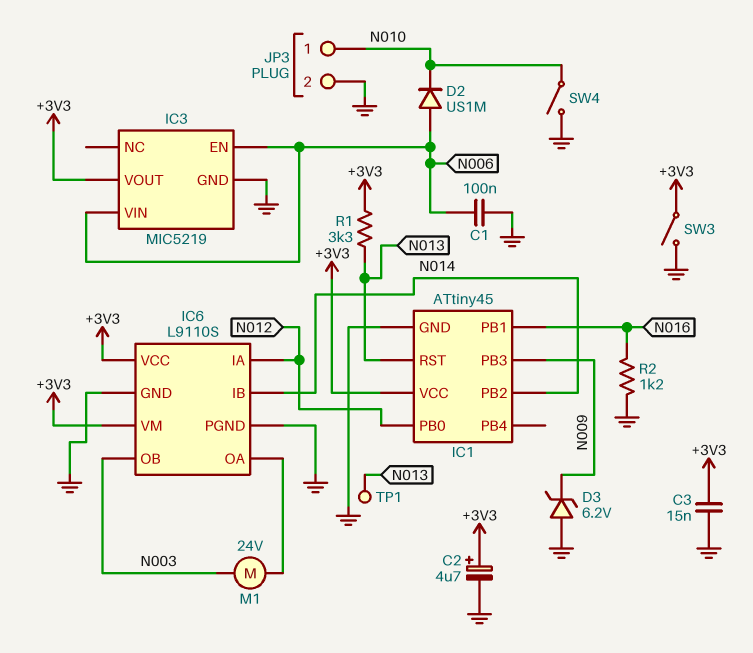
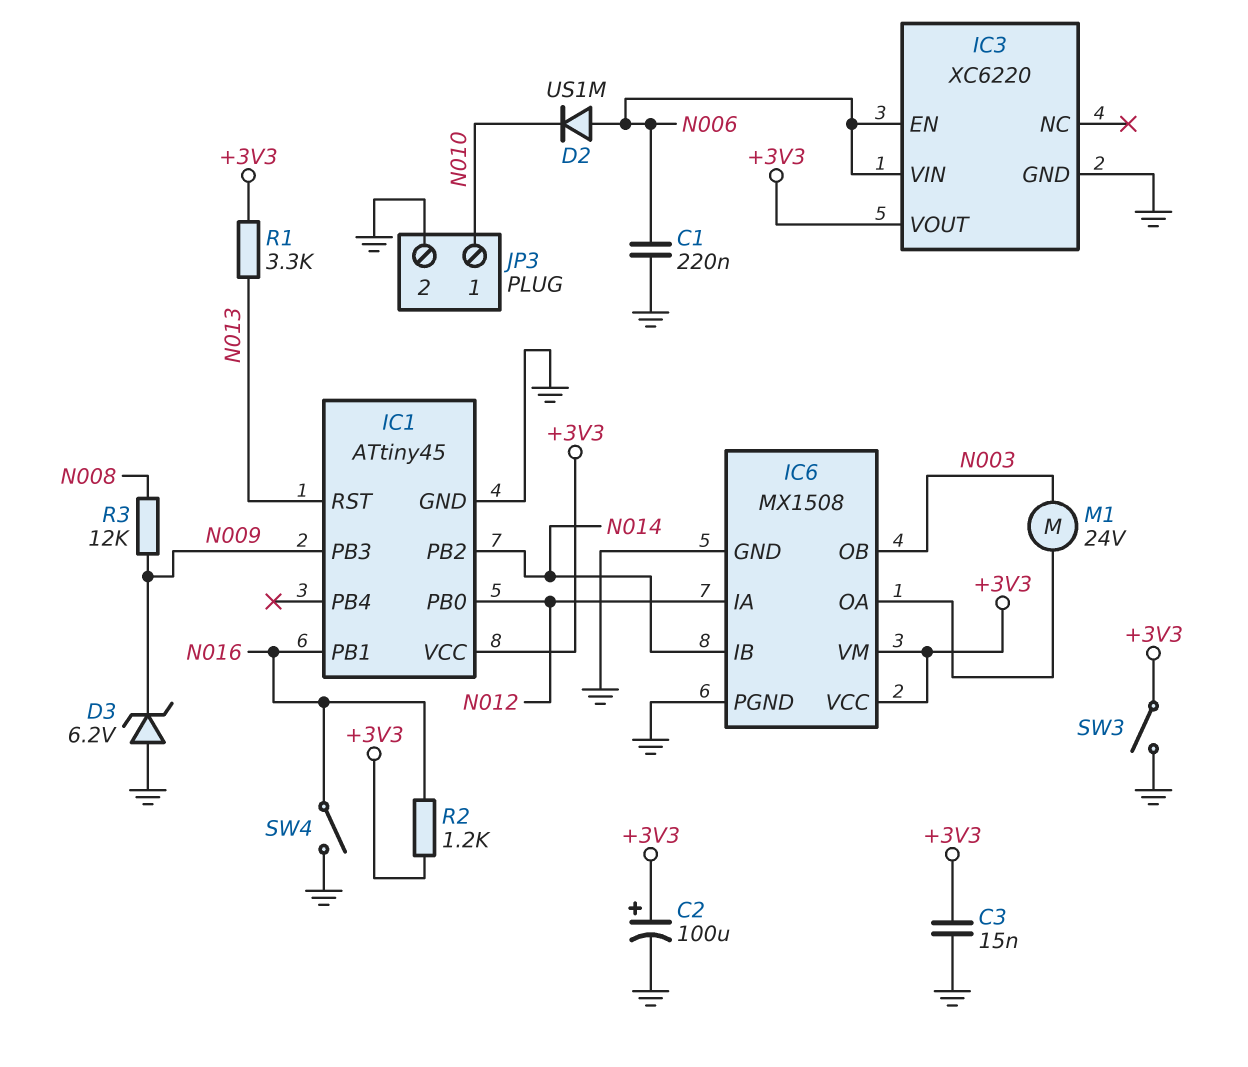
C1: 100nF (GND, N006) -> 220nF (GND, N006)
C2: 4.7uF (plus +3V3, minus GND) -> 100uF (plus +3V3, minus GND)
IC3: MIC5219 -> XC6220
IC6: L9110S -> MX1508
R2: 1.2k (GND, N016) -> 1.2k (+3V3, N016)
R3: none -> 12k (N008, N009)
SW4: switch (GND, N010) -> switch (GND, N016)
TP1: test point (N013) -> none

